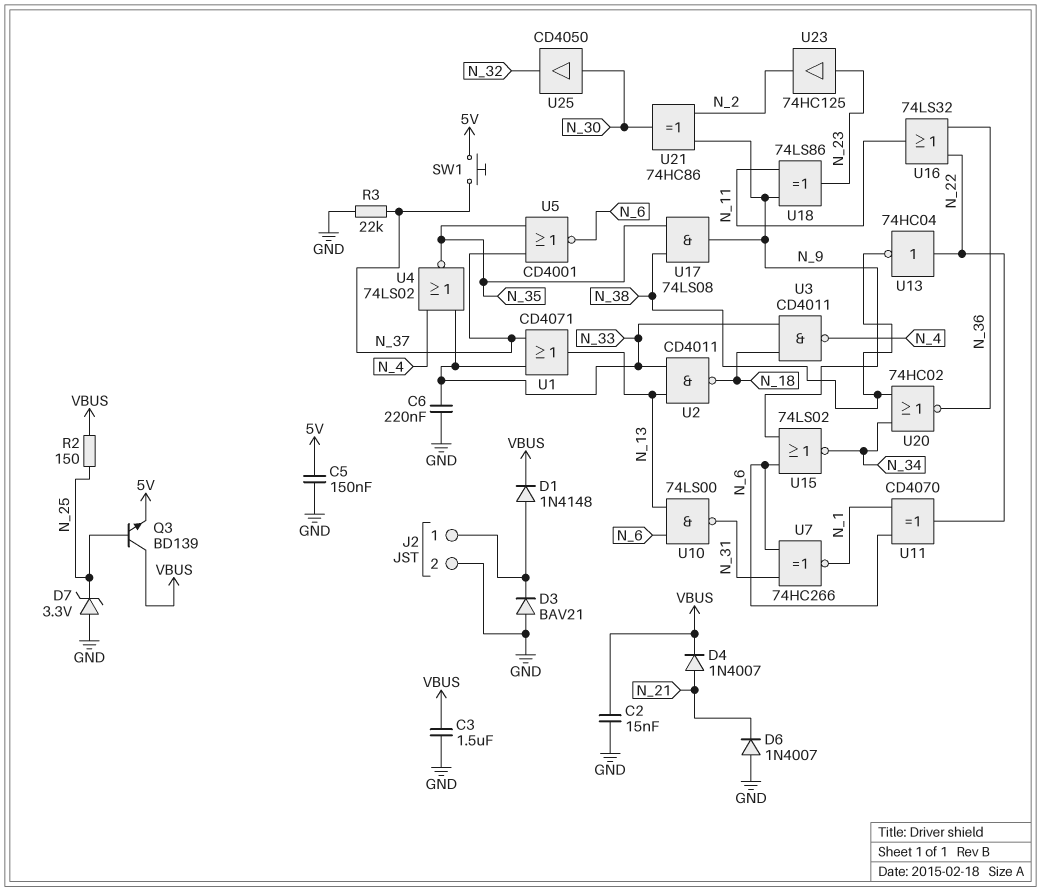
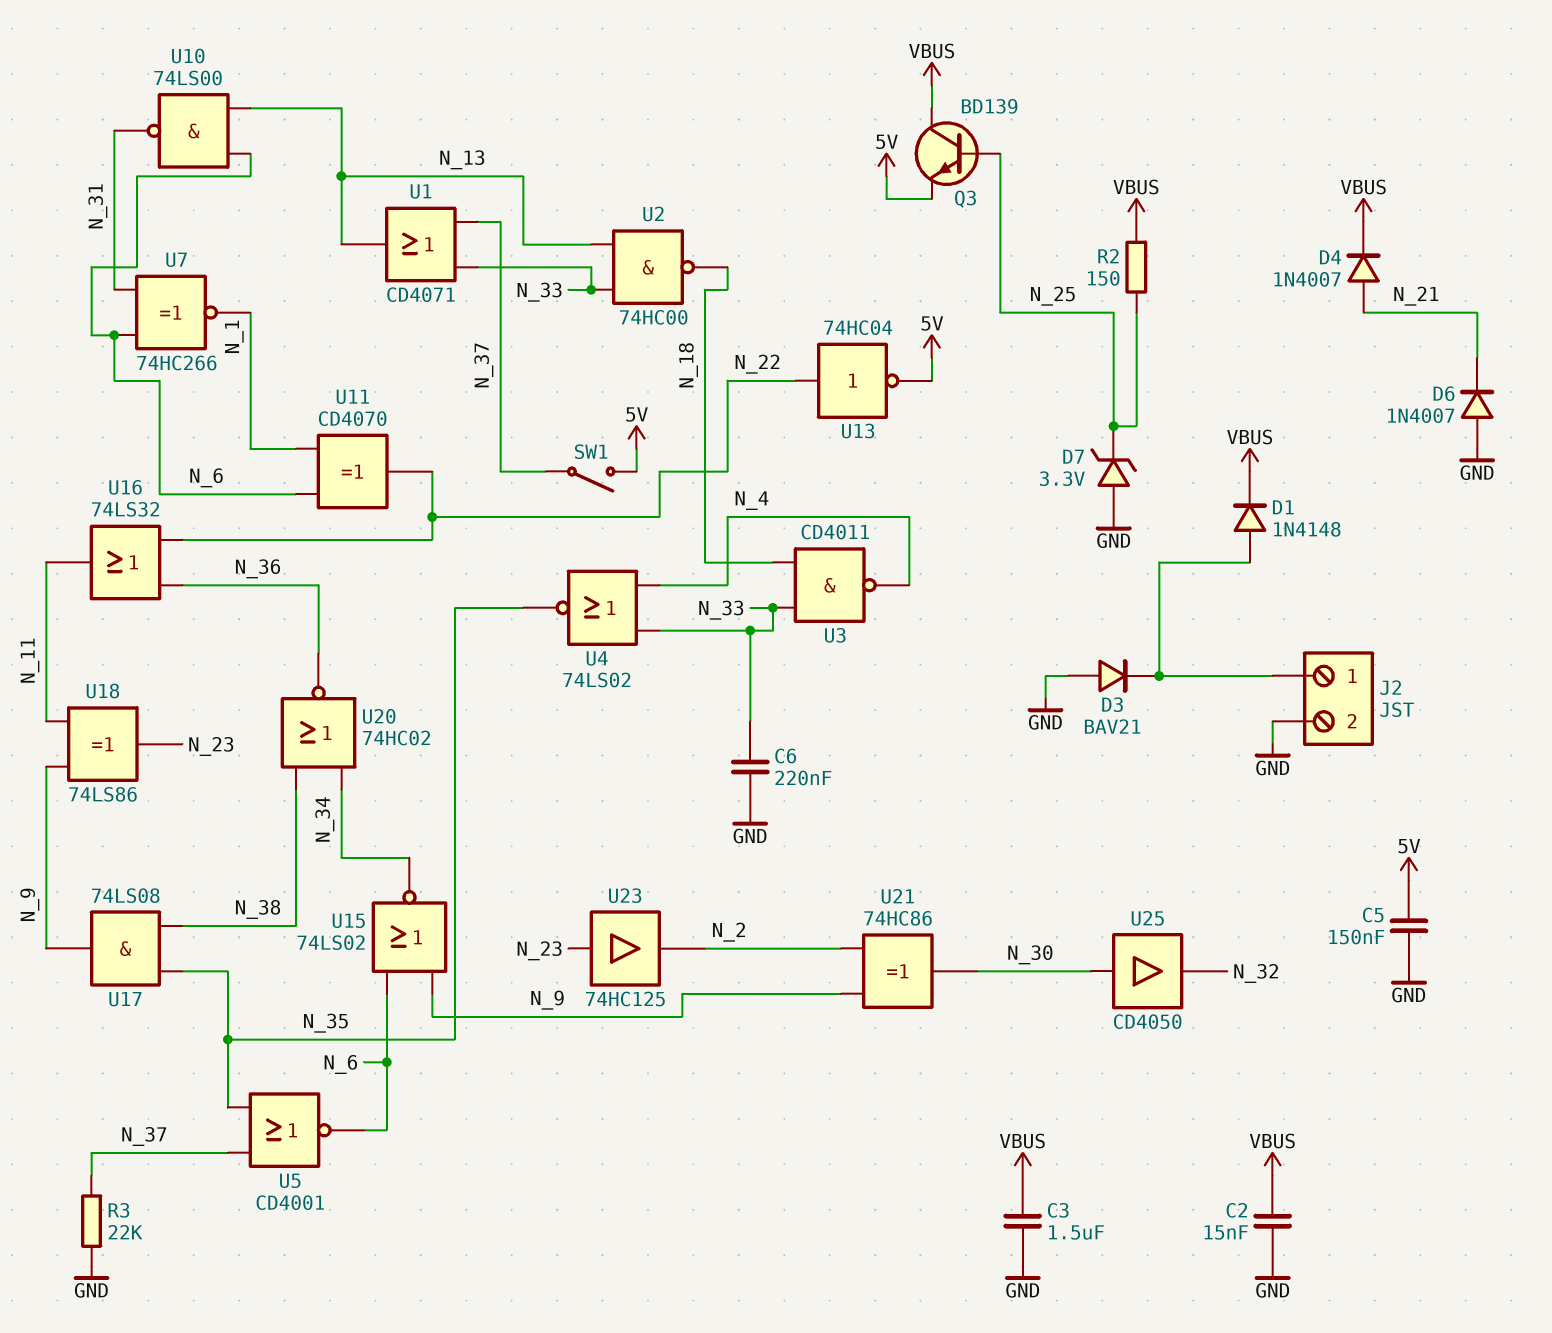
SW1: button (5V, N_37) -> switch (5V, N_37)
U2: NAND CD4011 (in N_13, in N_33, out N_18) -> NAND 74HC00 (in N_13, in N_33, out N_18)
U13: NOT 74HC04 (in N_22, out N_38) -> NOT 74HC04 (in N_22, out 5V)

